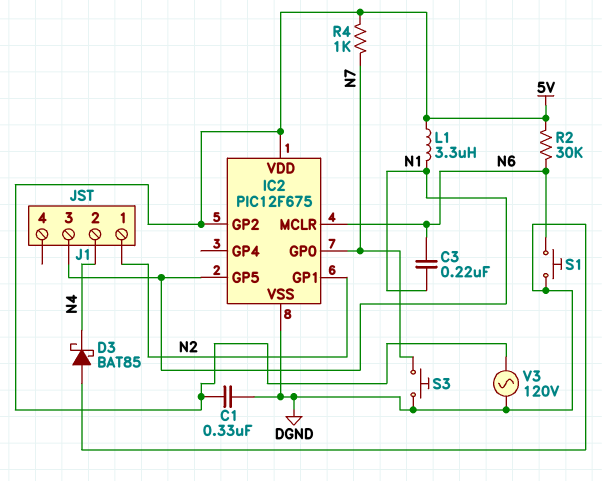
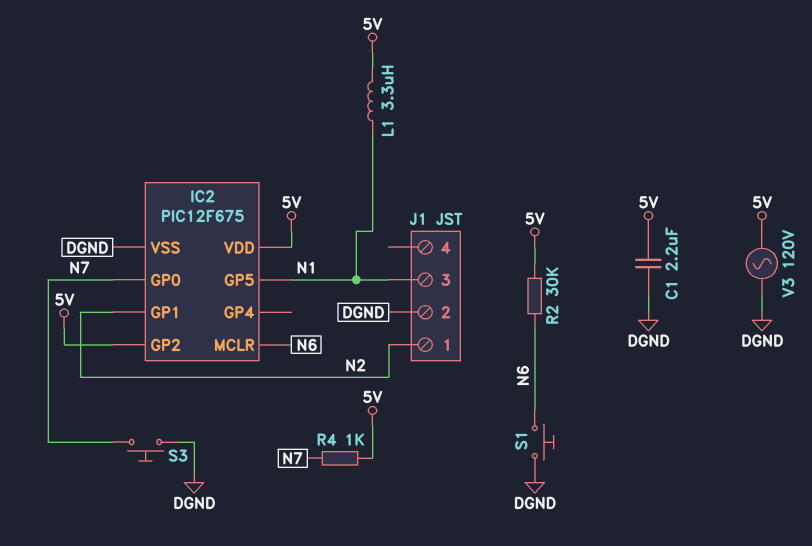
C1: 330nF (5V, DGND) -> 2.2uF (5V, DGND)
C3: 220nF (N1, N6) -> none
D3: schottky BAT85 (A DGND, K N4) -> none
J1 pin 2: N4 -> DGND

